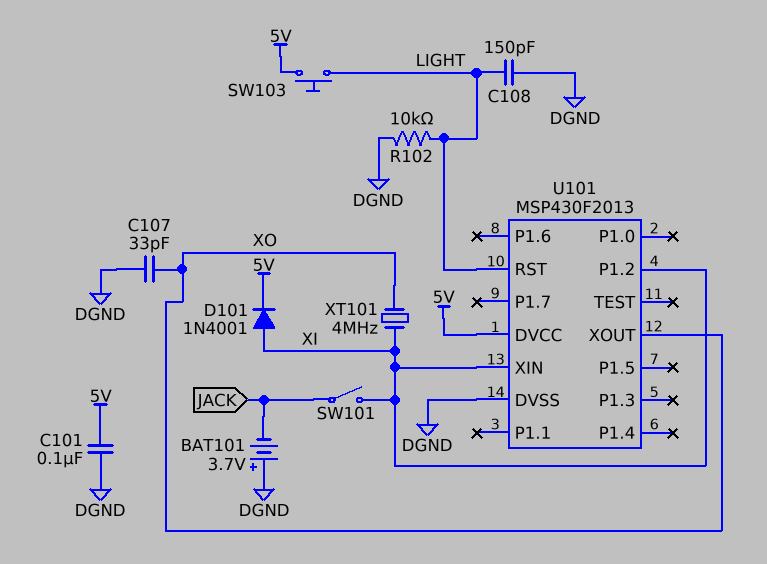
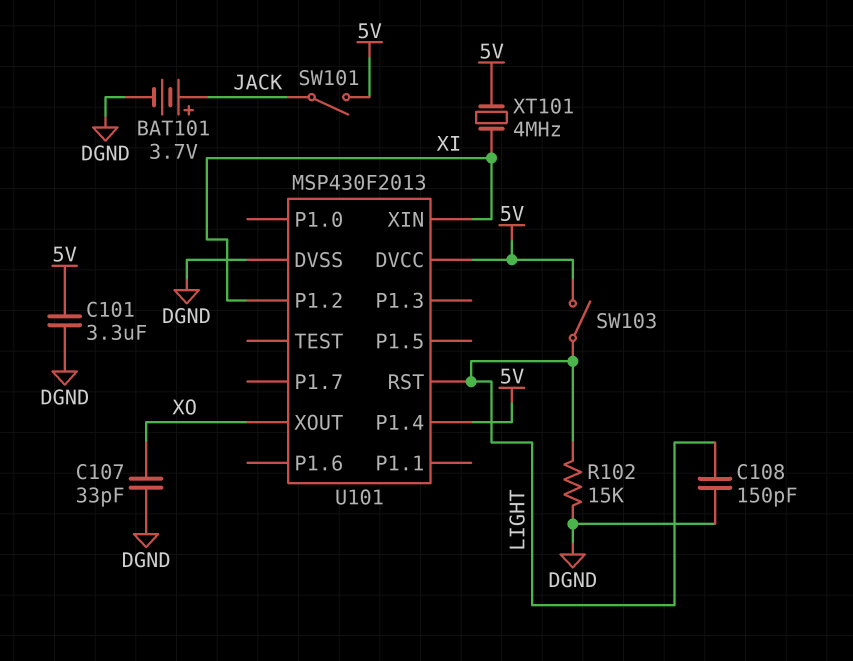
BAT101: 3.7V (plus DGND, minus JACK) -> 3.7V (plus JACK, minus DGND)
C101: 100nF (5V, DGND) -> 3.3uF (5V, DGND)
D101: diode 1N4001 (A XI, K 5V) -> none
R102: 10k (DGND, LIGHT) -> 15k (DGND, LIGHT)
SW101: switch (JACK, XI) -> switch (5V, JACK)
SW103: button (5V, LIGHT) -> switch (5V, LIGHT)
U101 pin P1.4: none -> 5V
XT101: 4MHz (XI, XO) -> 4MHz (5V, XI)

